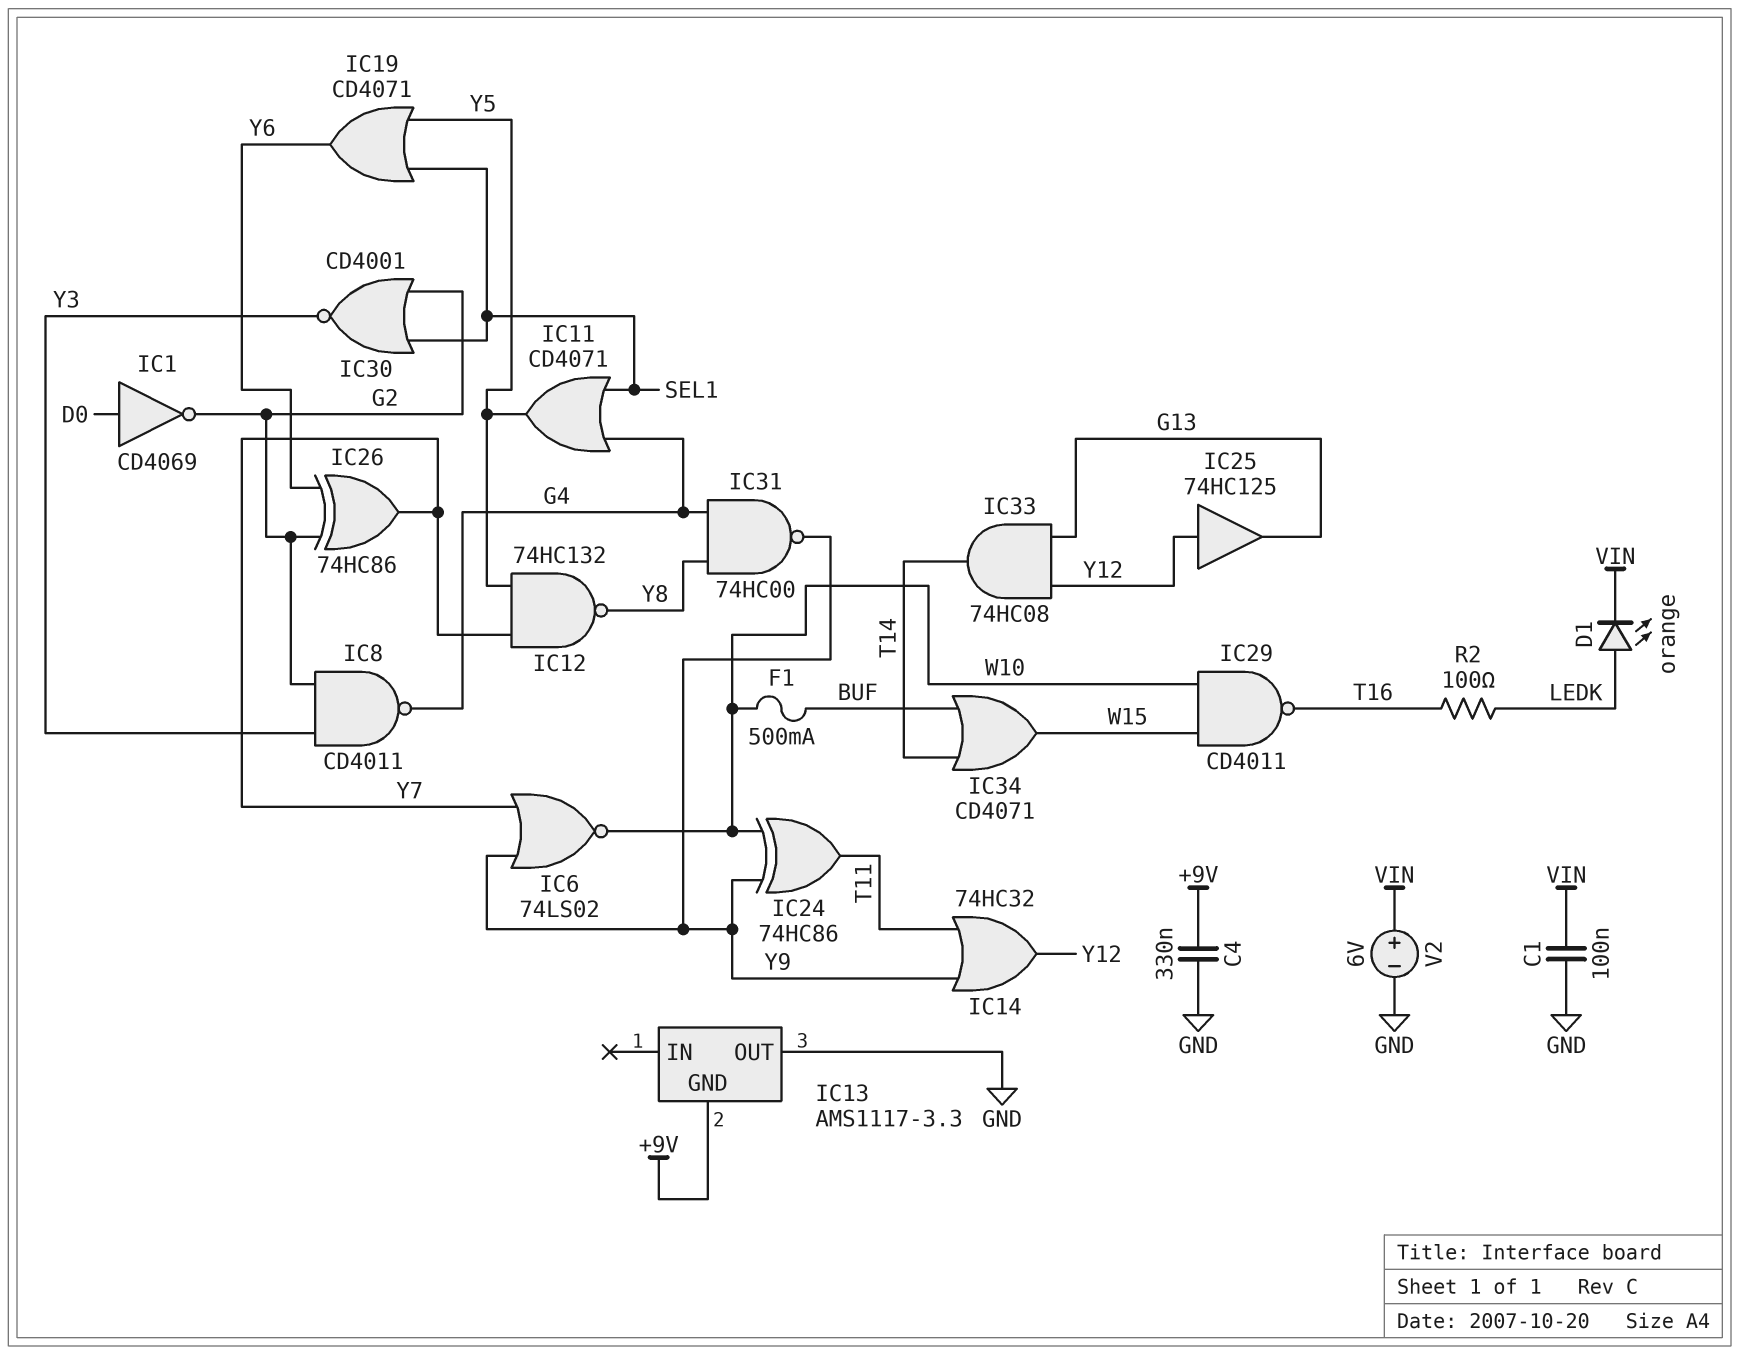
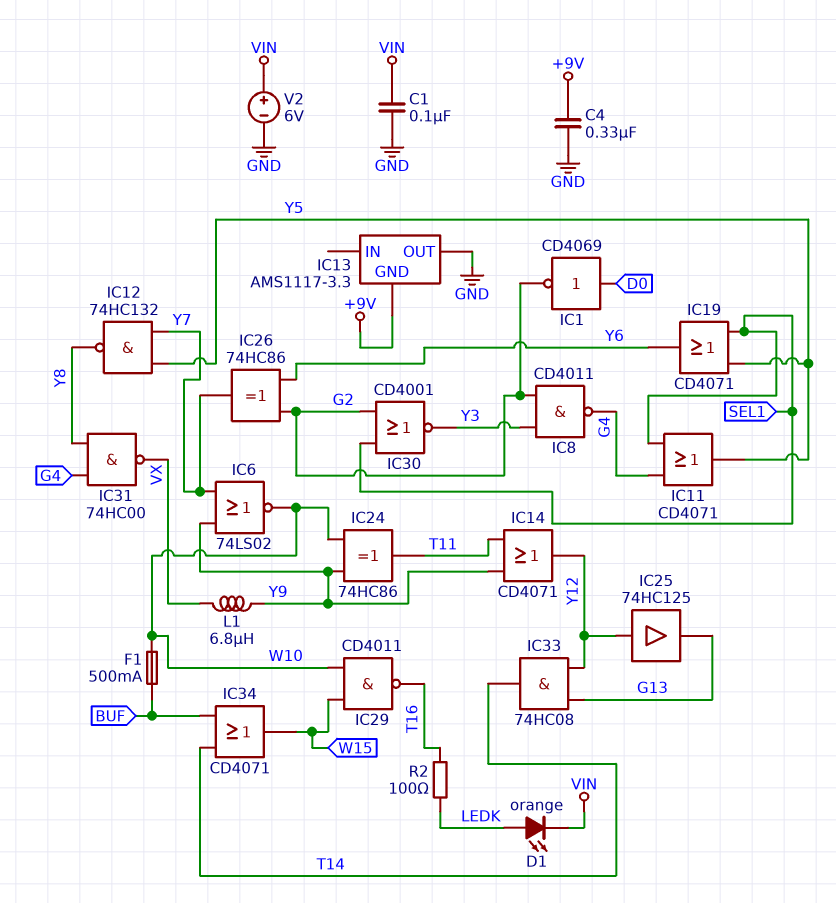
IC14: OR 74HC32 (in T11, in Y9, out Y12) -> OR CD4071 (in T11, in Y9, out Y12)
IC31: NAND 74HC00 (in G4, in Y8, out Y9) -> NAND 74HC00 (in G4, in Y8, out VX)
L1: none -> 6.8uH (VX, Y9)

